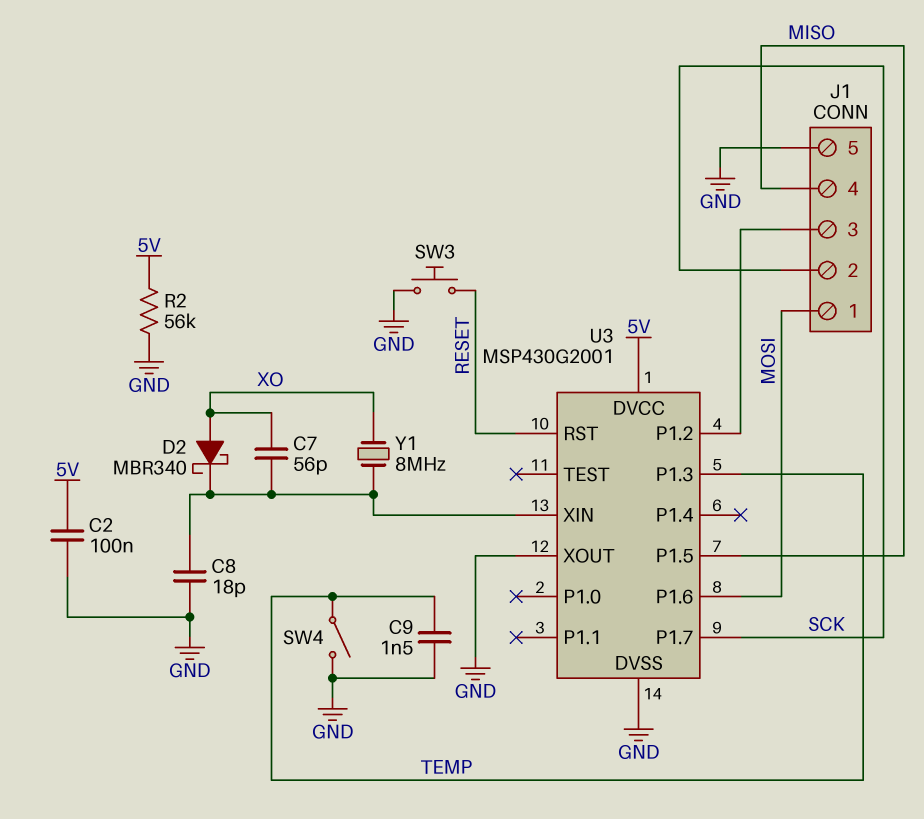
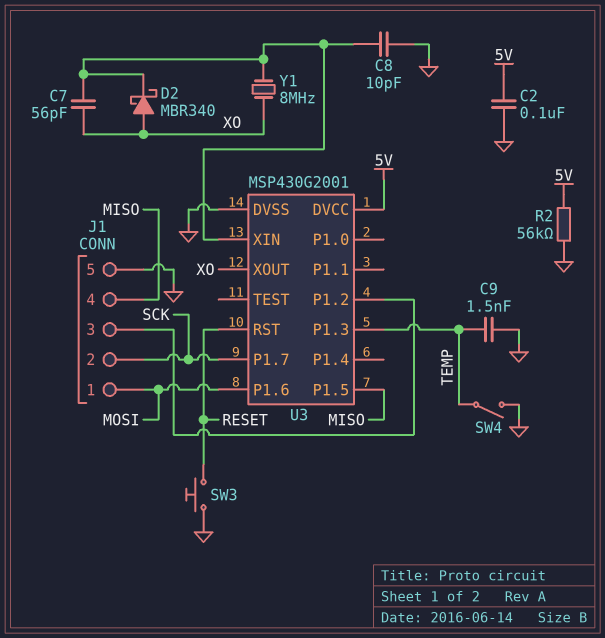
C8: 18pF (GND, U3/XIN) -> 10pF (GND, U3/XIN)
U3 pin XOUT: GND -> XO

